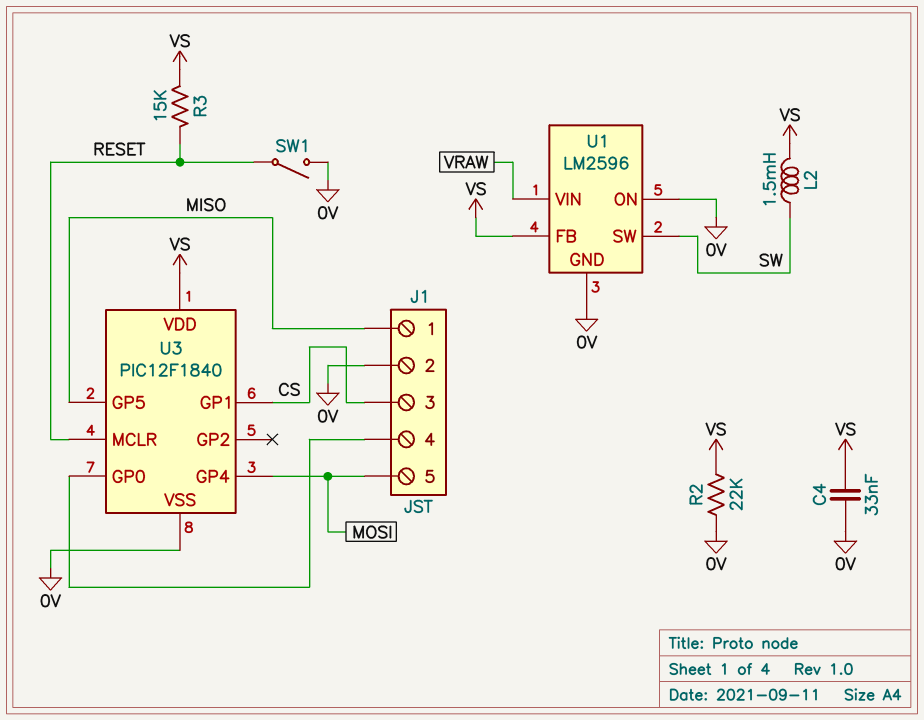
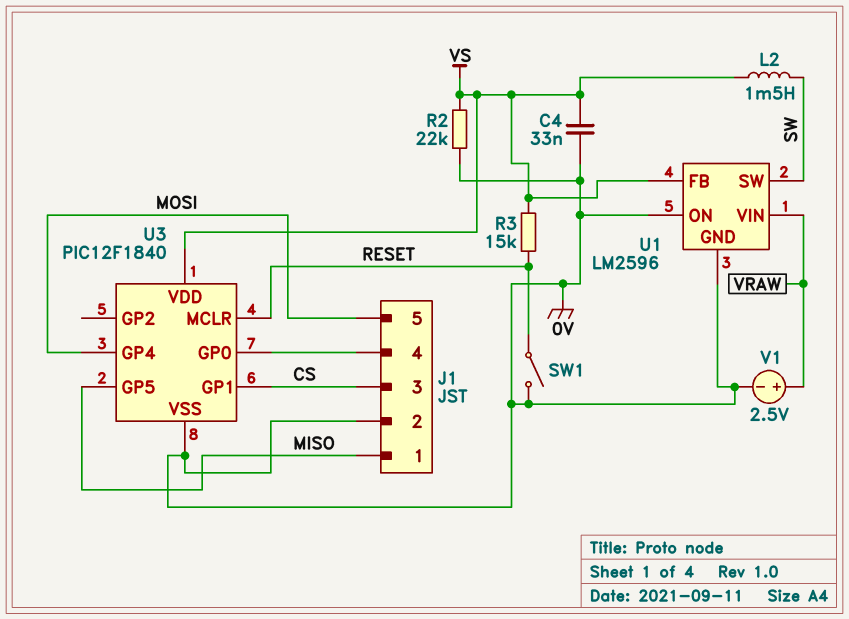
V1: none -> 2.5V (plus VRAW, minus 0V)

